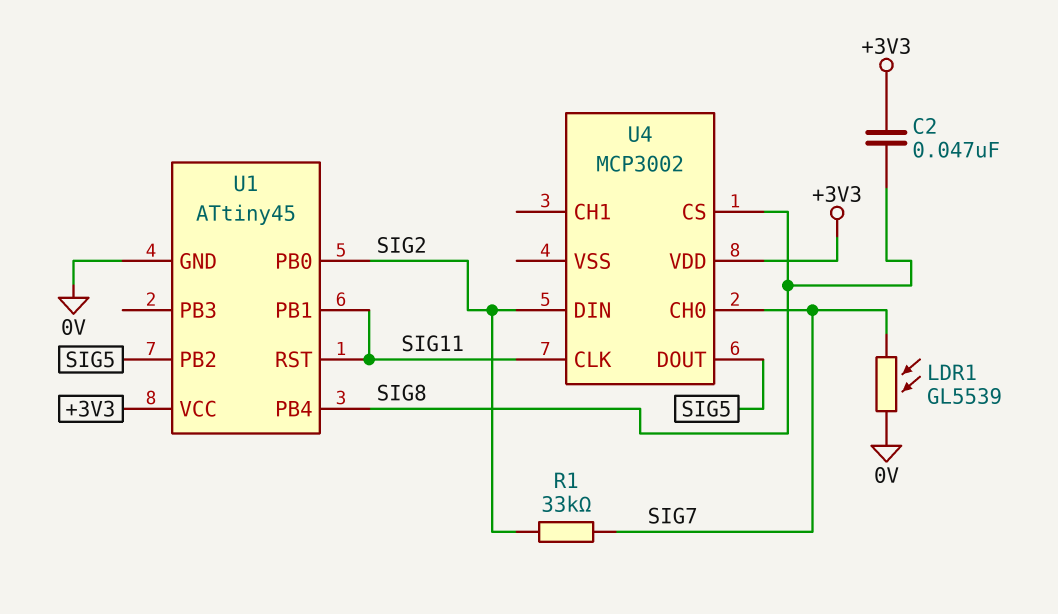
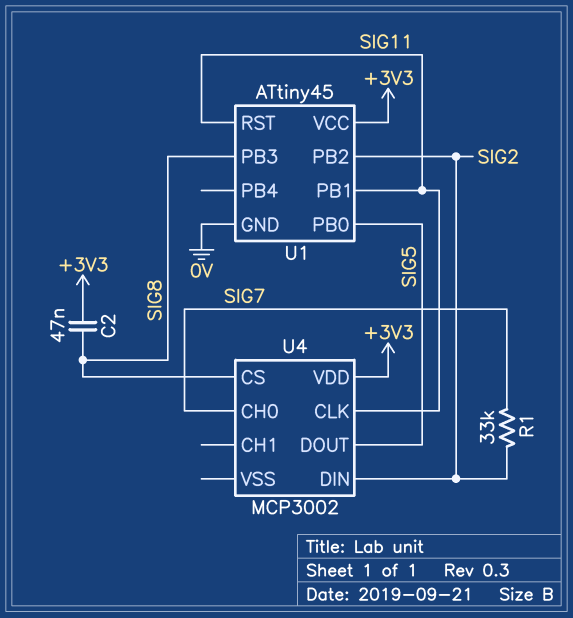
LDR1: GL5539 (0V, SIG7) -> none
U1 pin PB0: SIG2 -> SIG5
U1 pin PB2: SIG5 -> SIG2
U1 pin PB3: none -> SIG8
U1 pin PB4: SIG8 -> none

